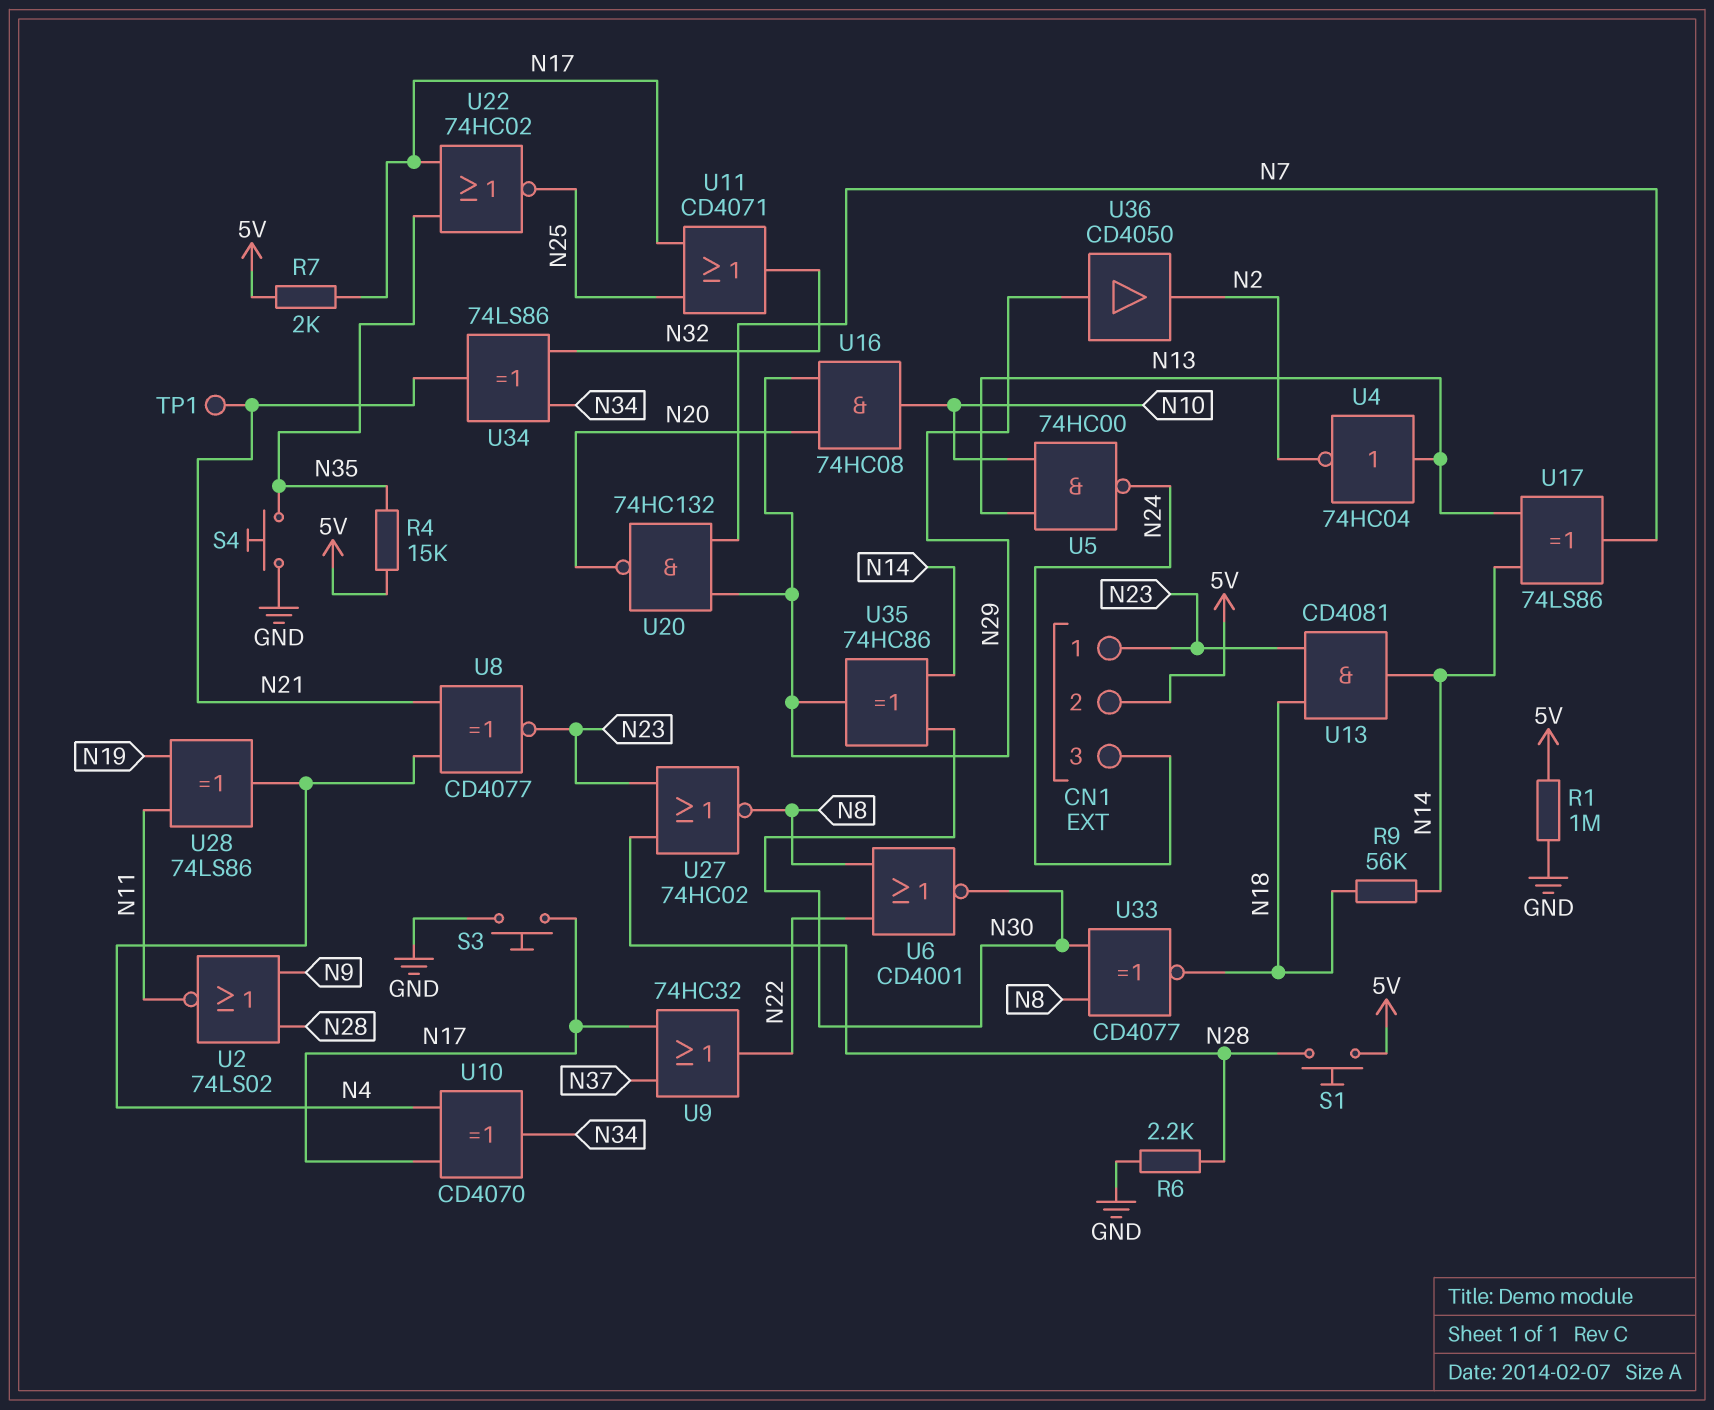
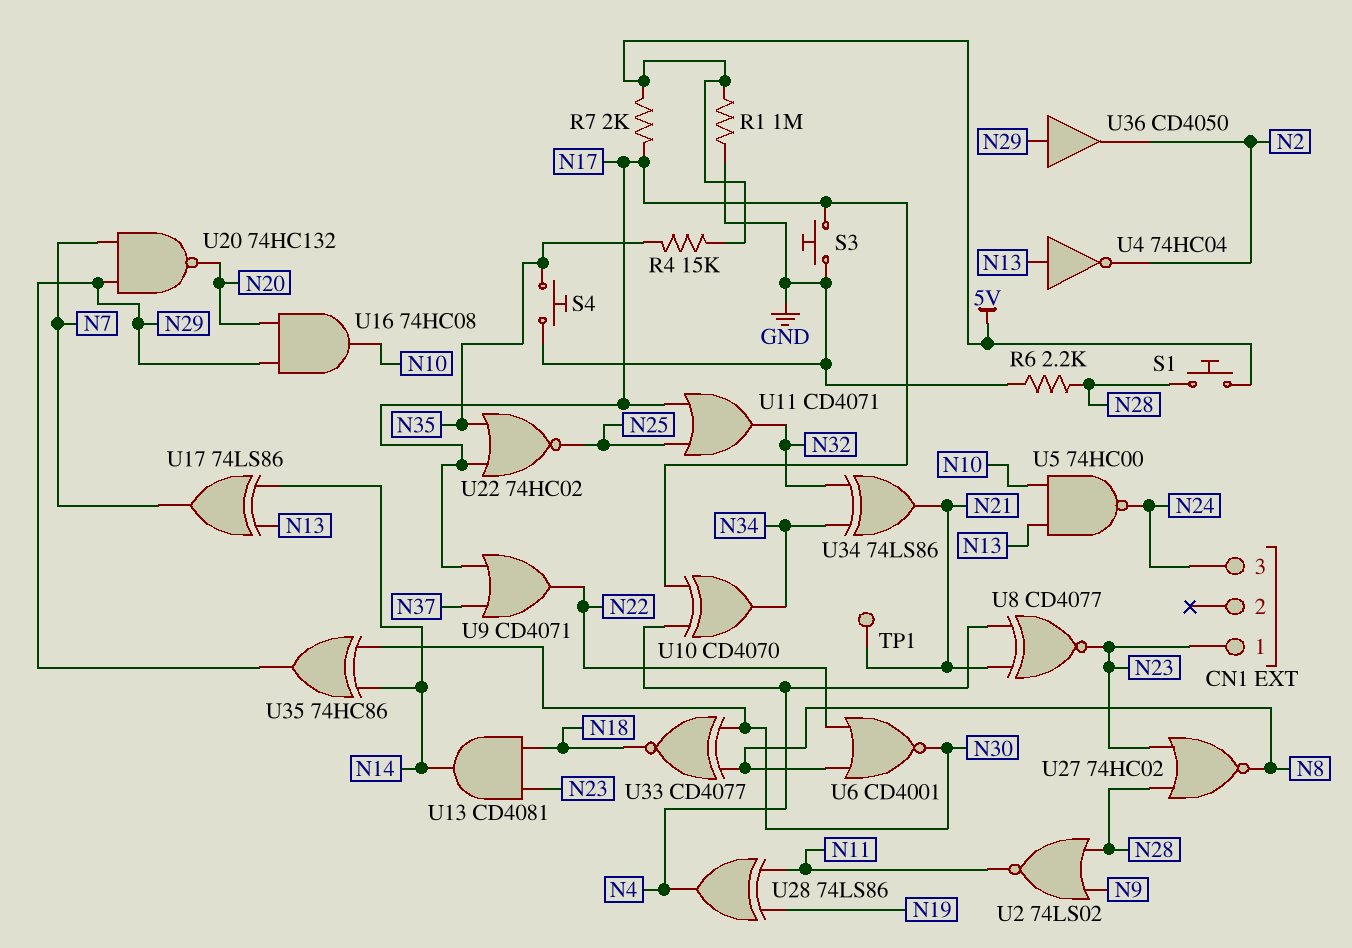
CN1 pin 2: 5V -> none
R9: 56k (N14, N18) -> none
U9: OR 74HC32 (in N17, in N37, out N22) -> OR CD4071 (in N17, in N37, out N22)

